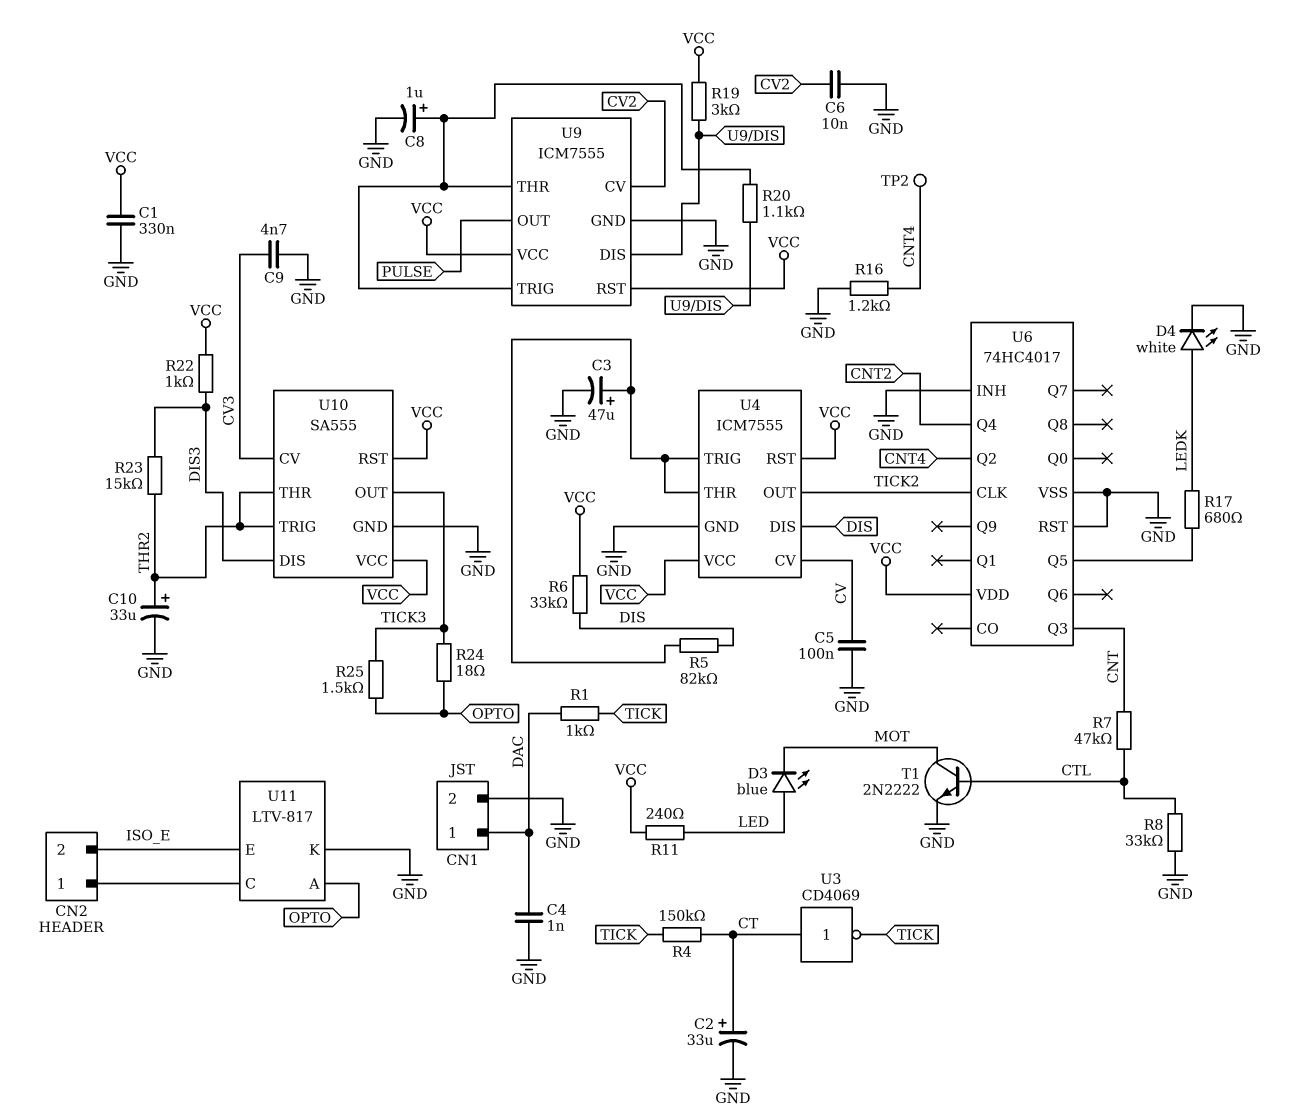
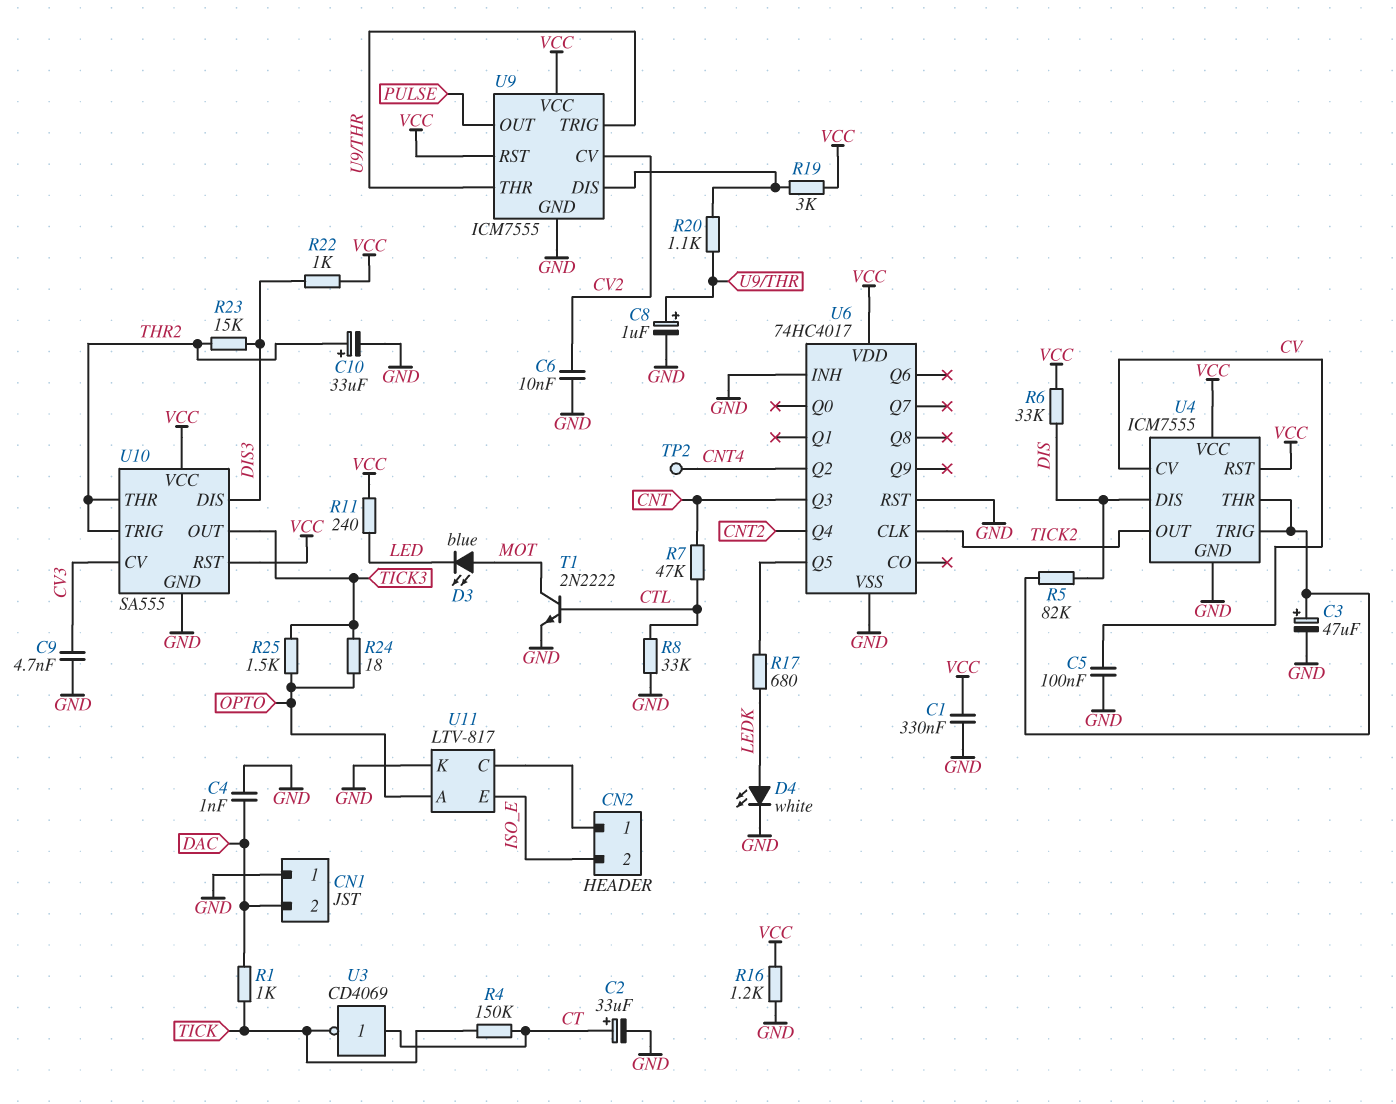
CN1 pin 1: DAC -> GND
CN1 pin 2: GND -> DAC
D3: LED blue (A LED, K MOT) -> LED blue (A MOT, K LED)
R16: 1.2k (CNT4, GND) -> 1.2k (GND, VCC)

